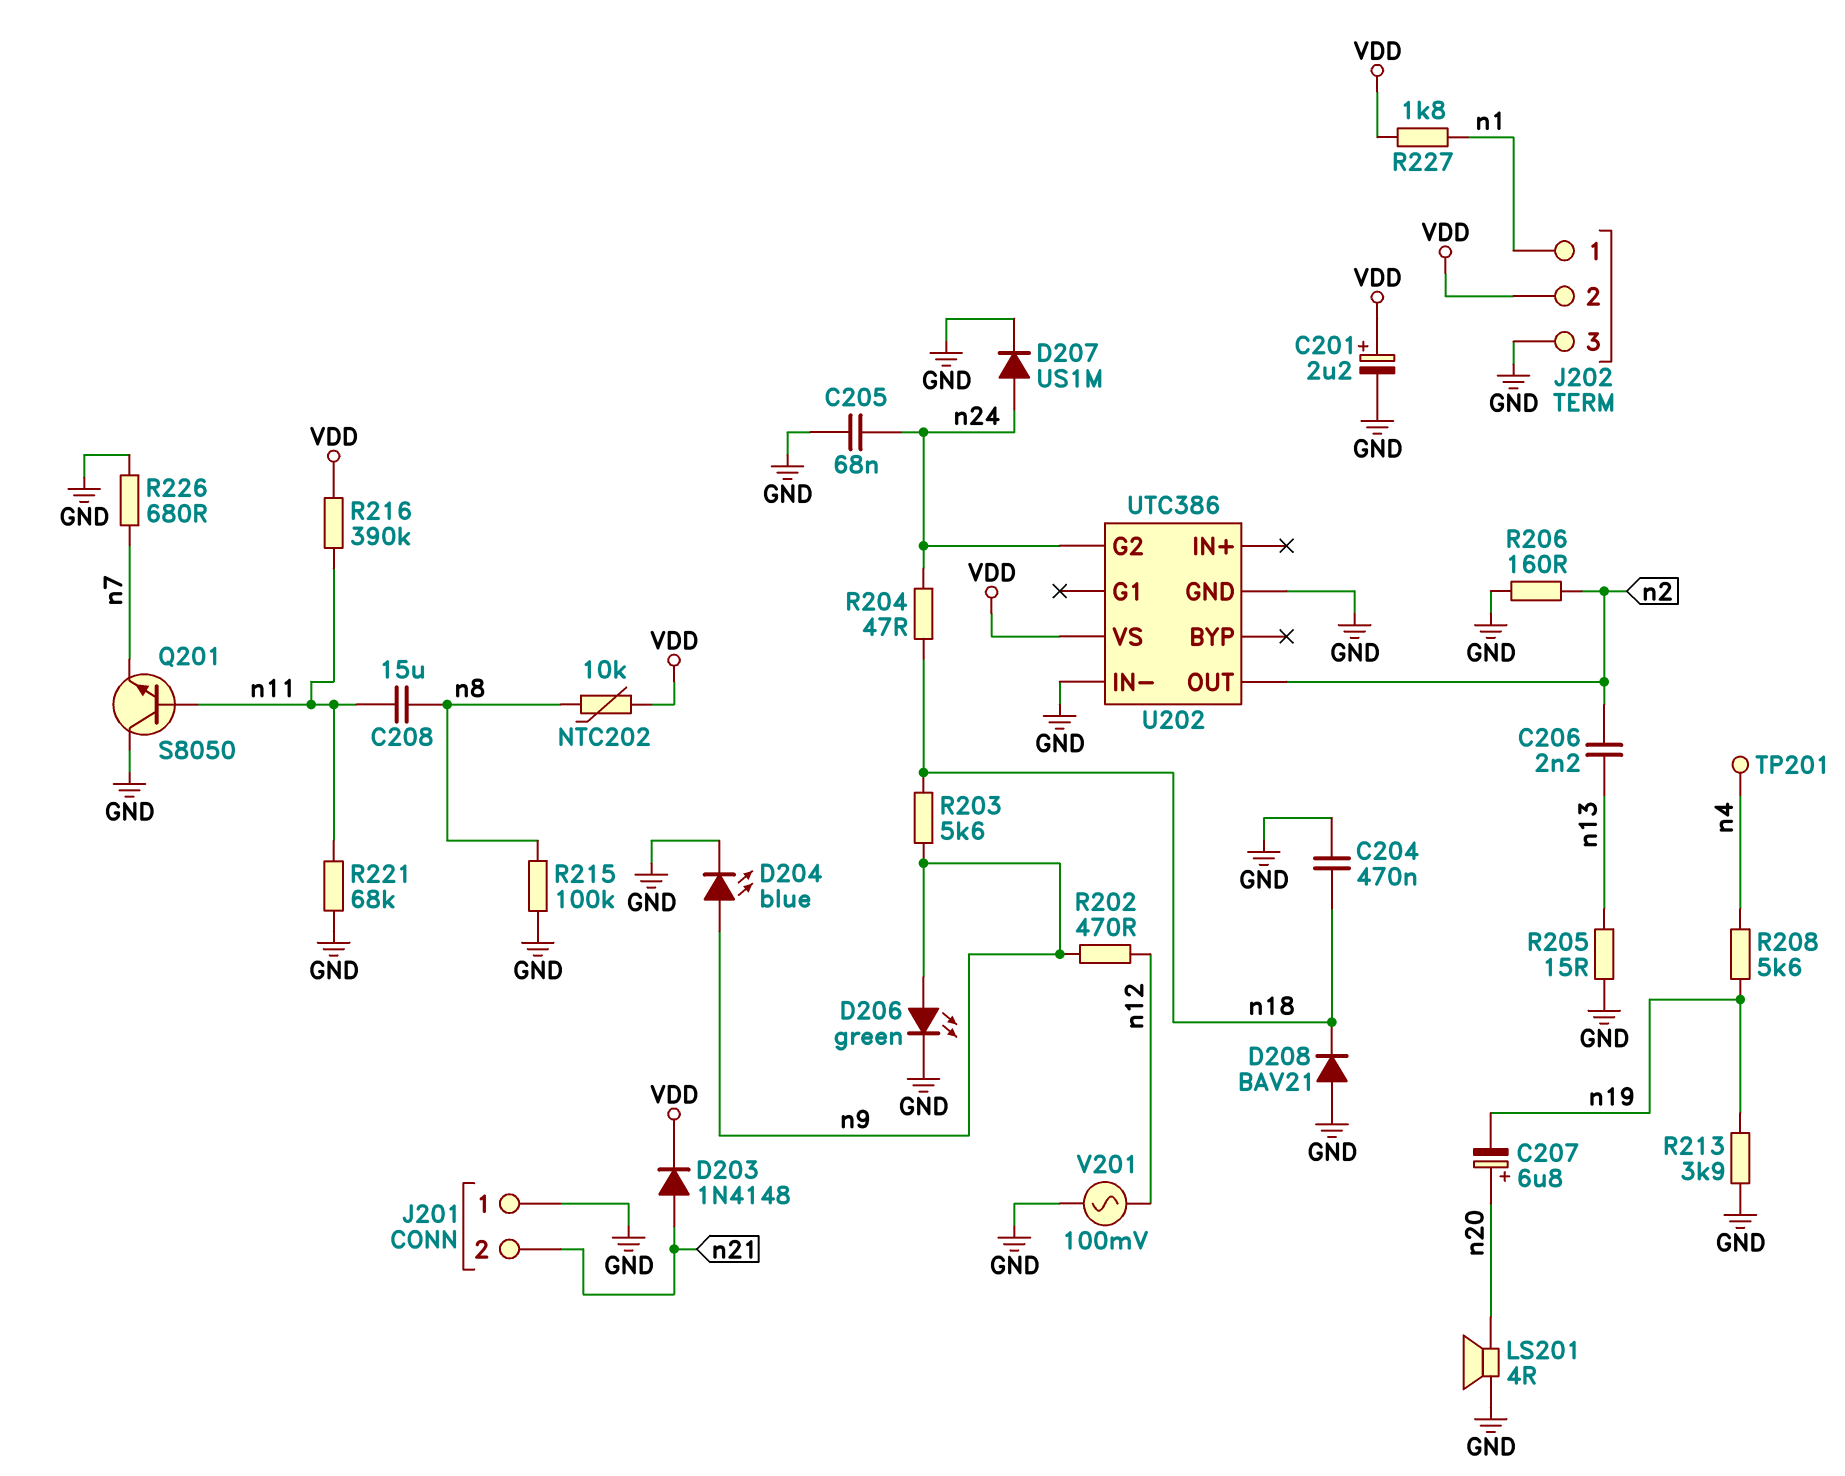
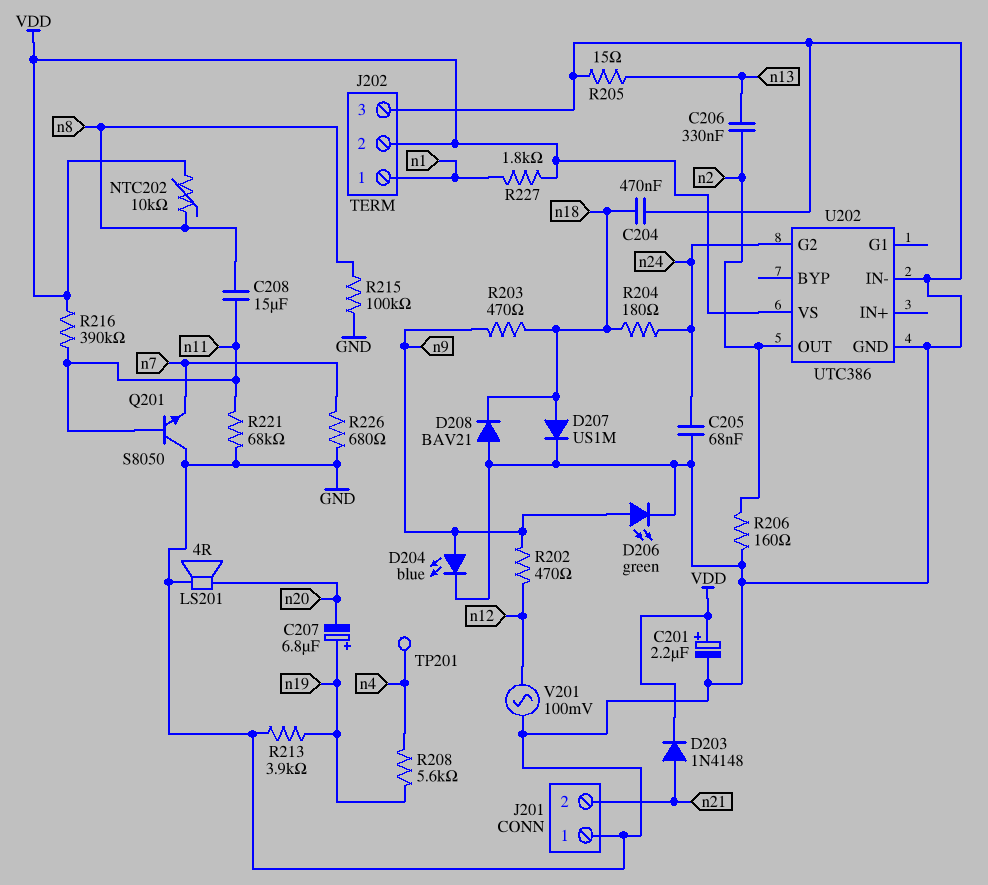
C206: 2.2nF (n2, n13) -> 330nF (n2, n13)
C207: 6.8uF (plus n20, minus n19) -> 6.8uF (plus n19, minus n20)
D207: diode US1M (A n24, K GND) -> diode US1M (A n18, K GND)
R203: 5.6k (n9, n18) -> 470 (n9, n18)
R204: 47 (n18, n24) -> 180 (n18, n24)

